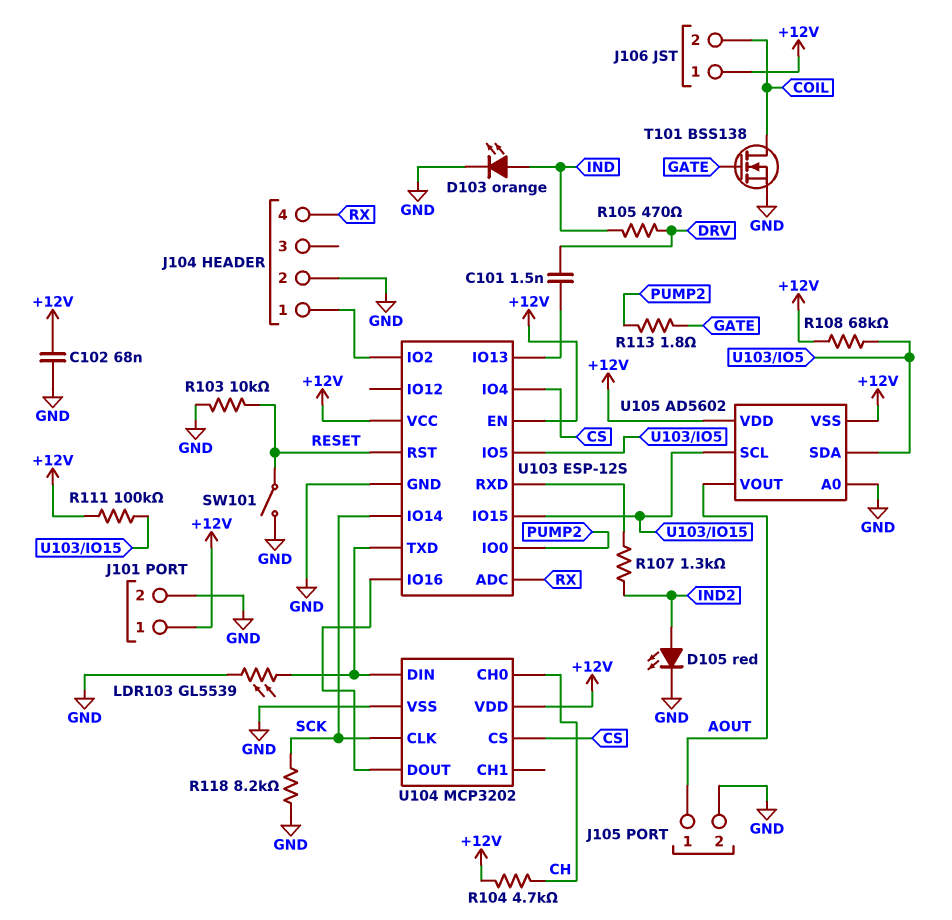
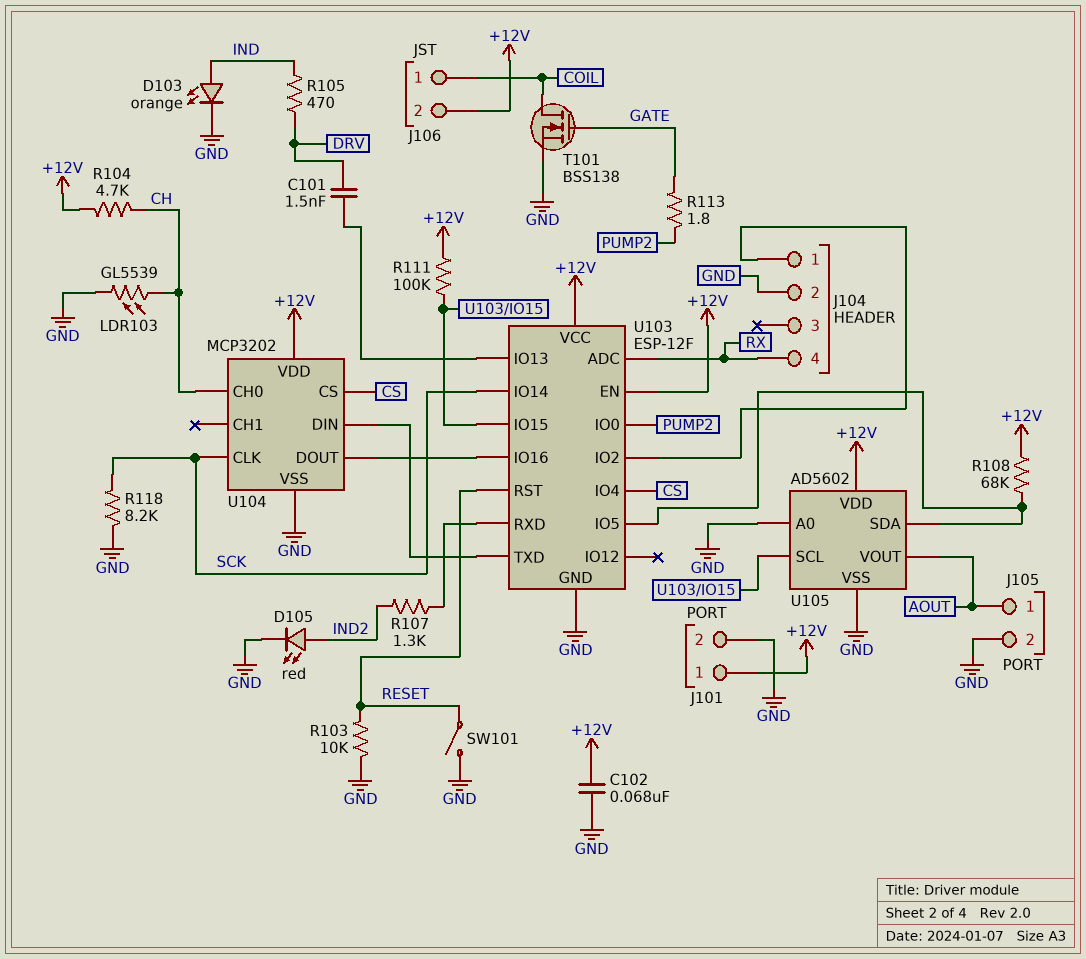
J106 pin 1: +12V -> COIL
J106 pin 2: COIL -> +12V
LDR103: GL5539 (GND, U103/TXD) -> GL5539 (CH, GND)
U103: ESP-12S -> ESP-12F
U105 pin VSS: +12V -> GND

